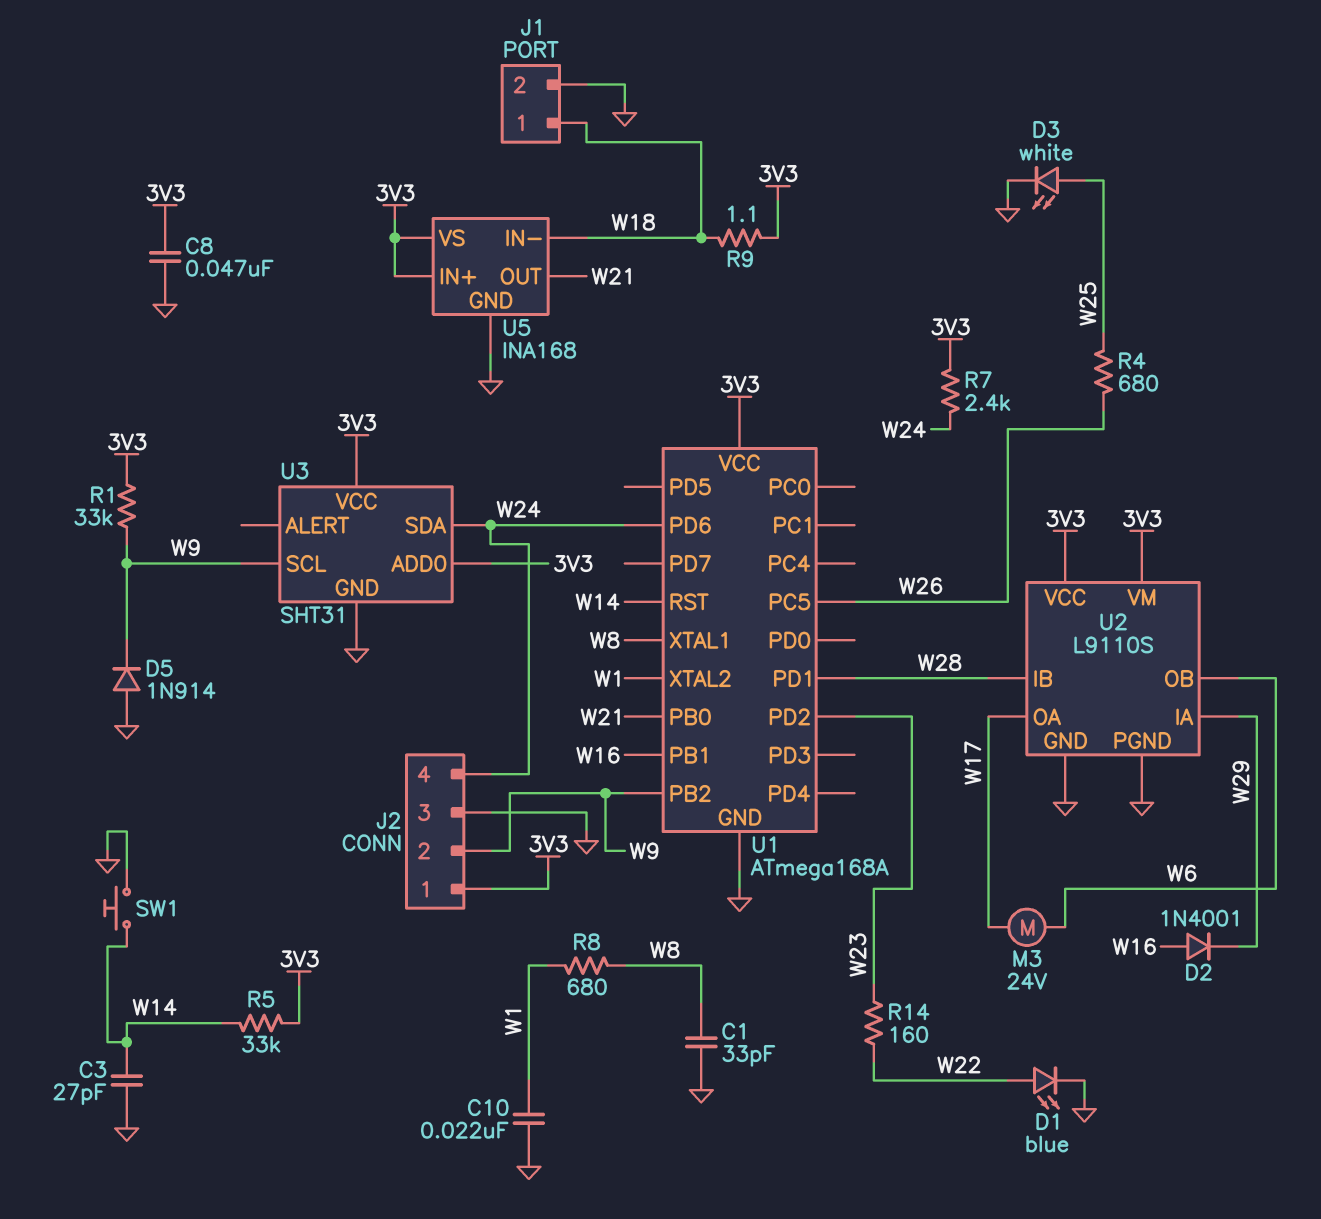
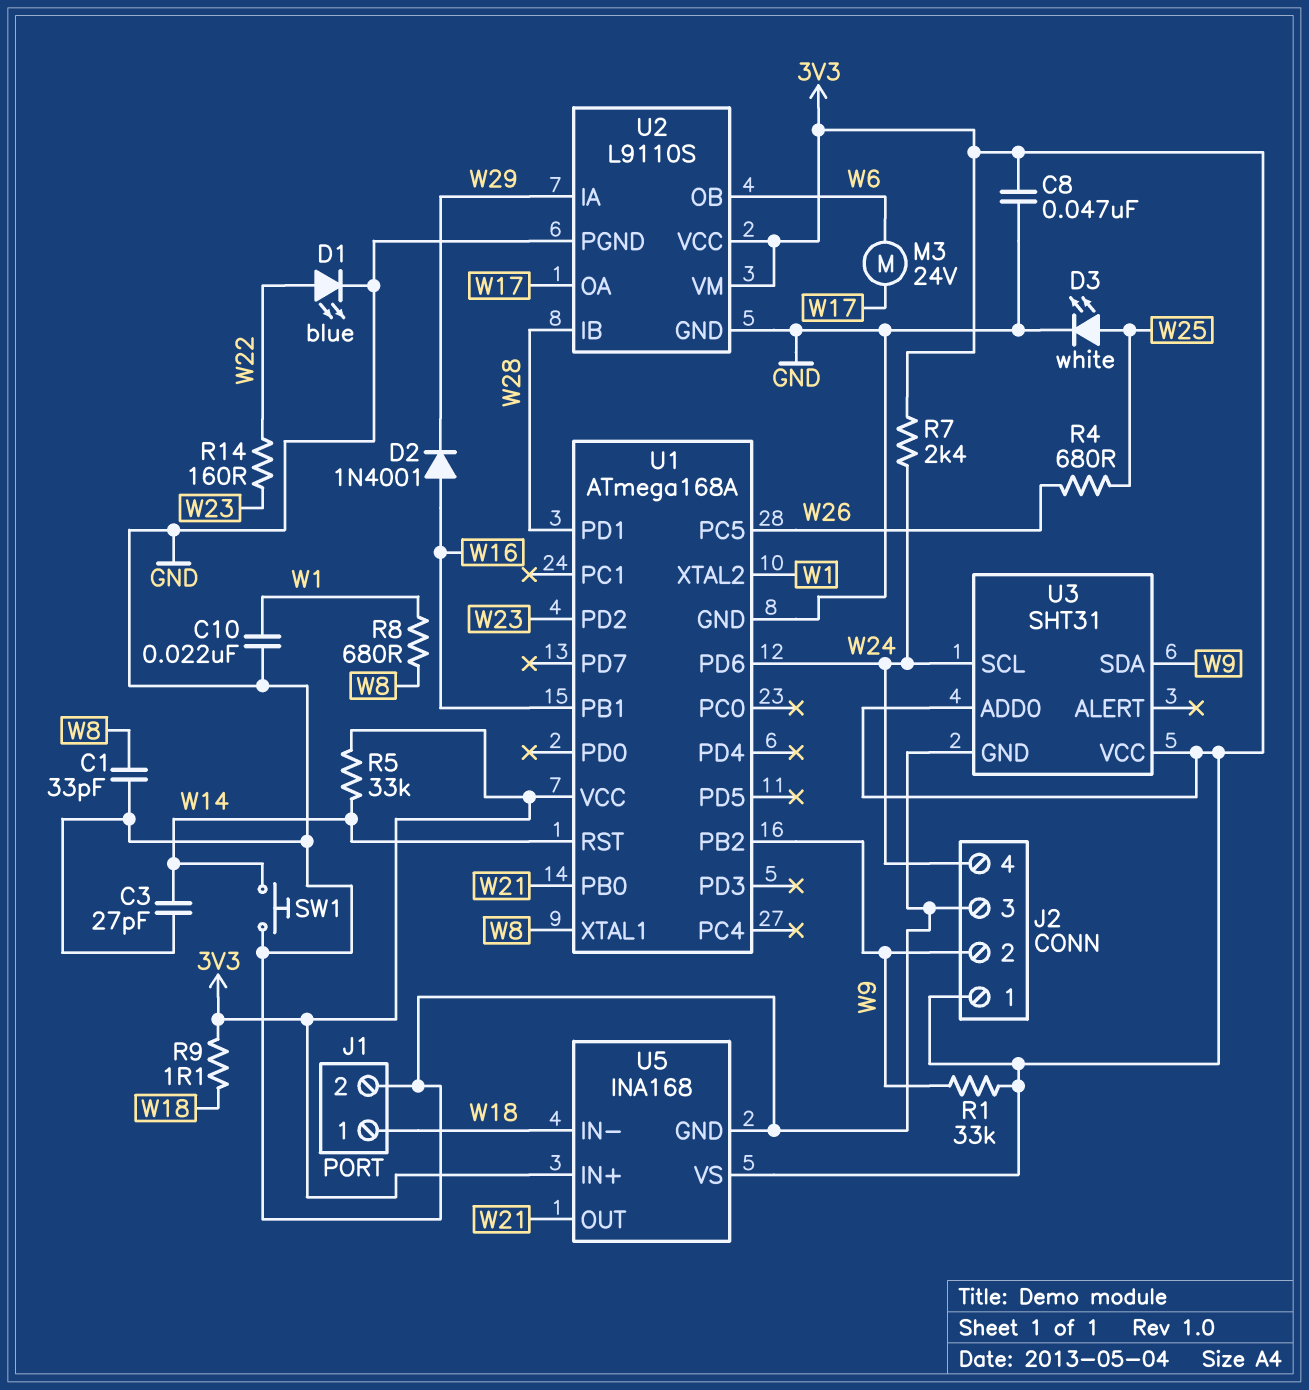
D5: diode 1N914 (A GND, K W9) -> none
U3 pin SCL: W9 -> W24
U3 pin SDA: W24 -> W9

